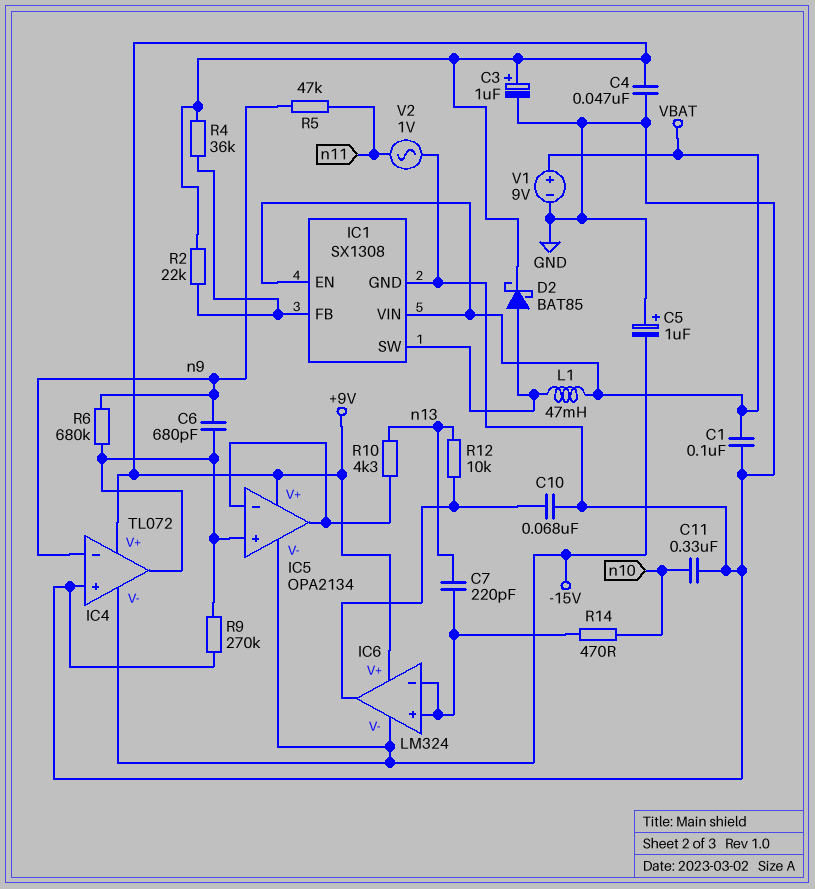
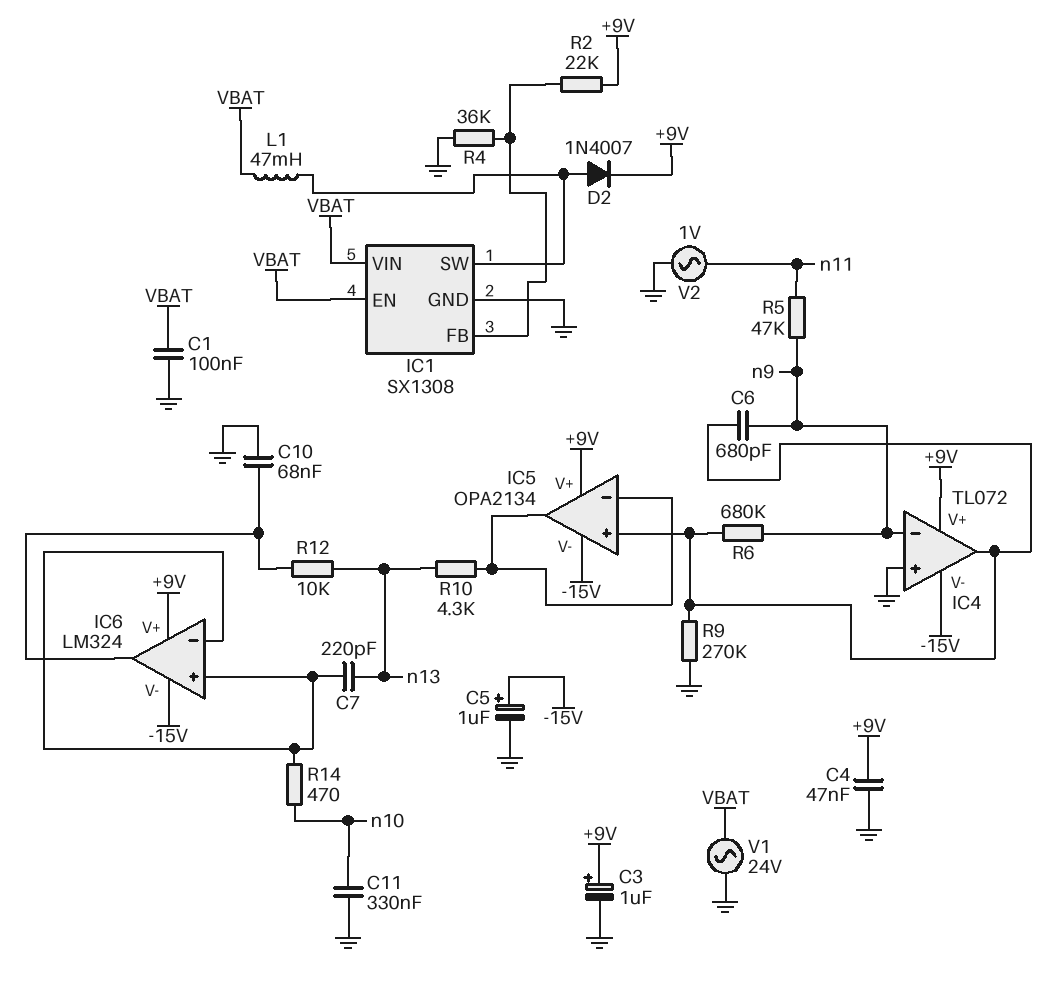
C5: 1uF (plus GND, minus -15V) -> 1uF (plus -15V, minus GND)
D2: schottky BAT85 (A IC1/SW, K +9V) -> diode 1N4007 (A IC1/SW, K +9V)
R4: 36k (+9V, IC1/FB) -> 36k (GND, IC1/FB)
V1: 9V (plus VBAT, minus GND) -> AC 24V (GND, VBAT)

